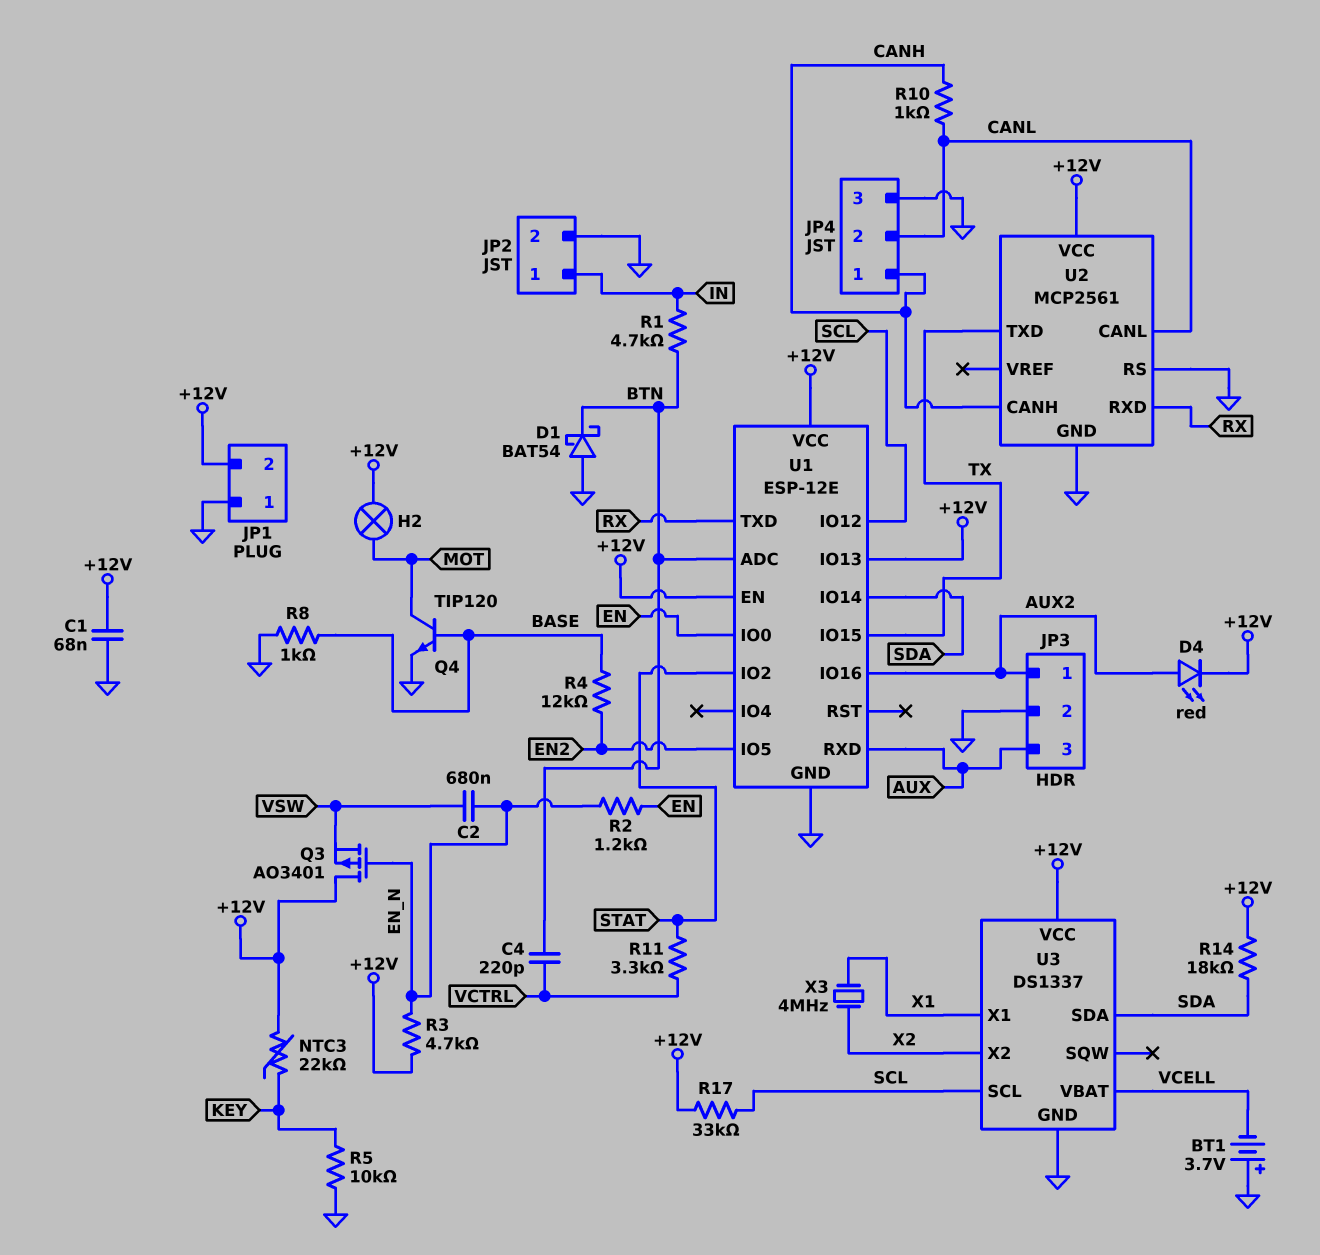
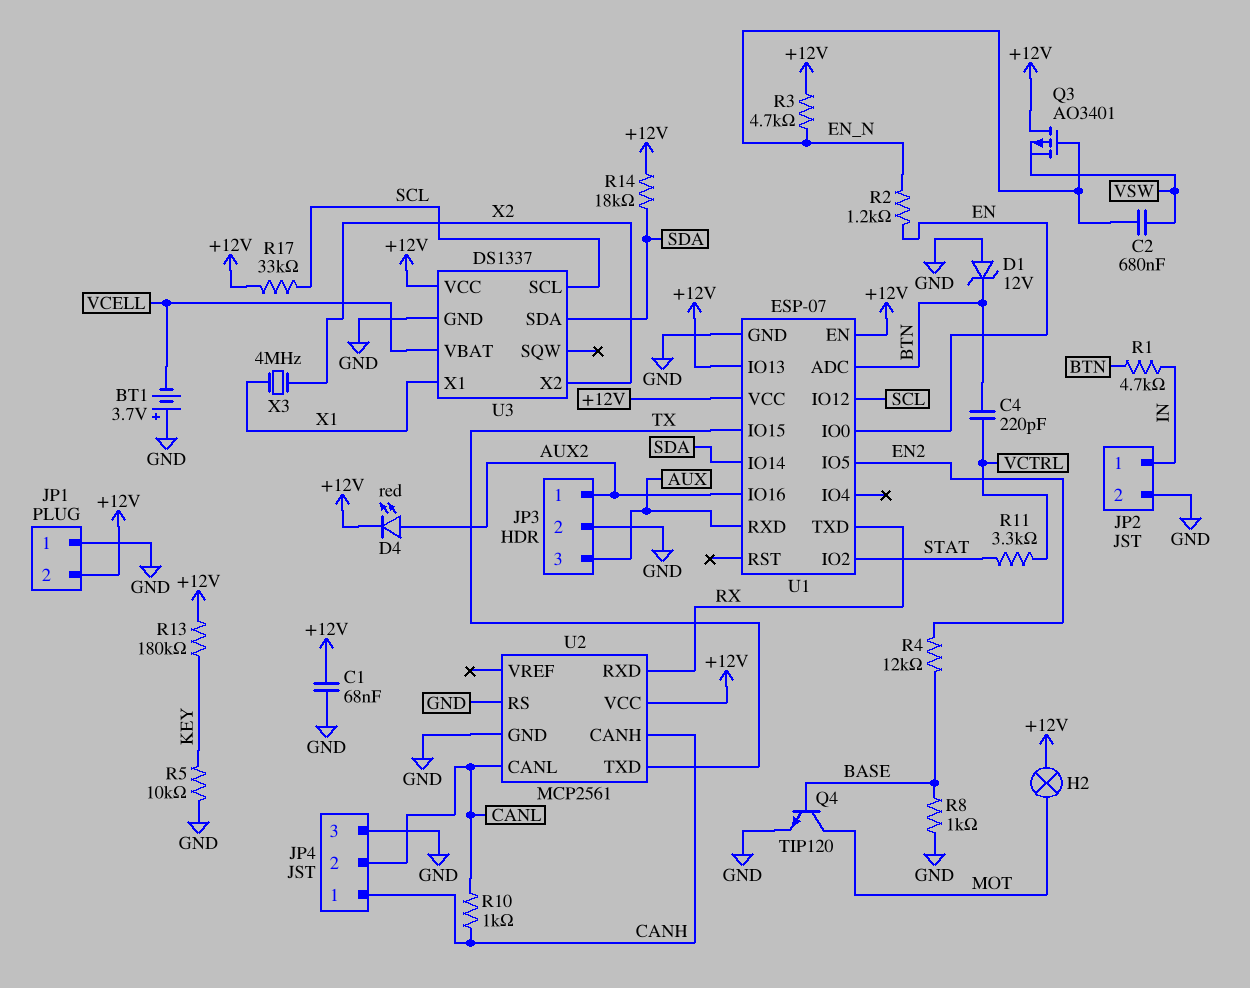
D1: schottky BAT54 (A GND, K BTN) -> zener 12V (A GND, K BTN)
NTC3: 22k (+12V, KEY) -> none
R13: none -> 180k (+12V, KEY)
U1: ESP-12E -> ESP-07

